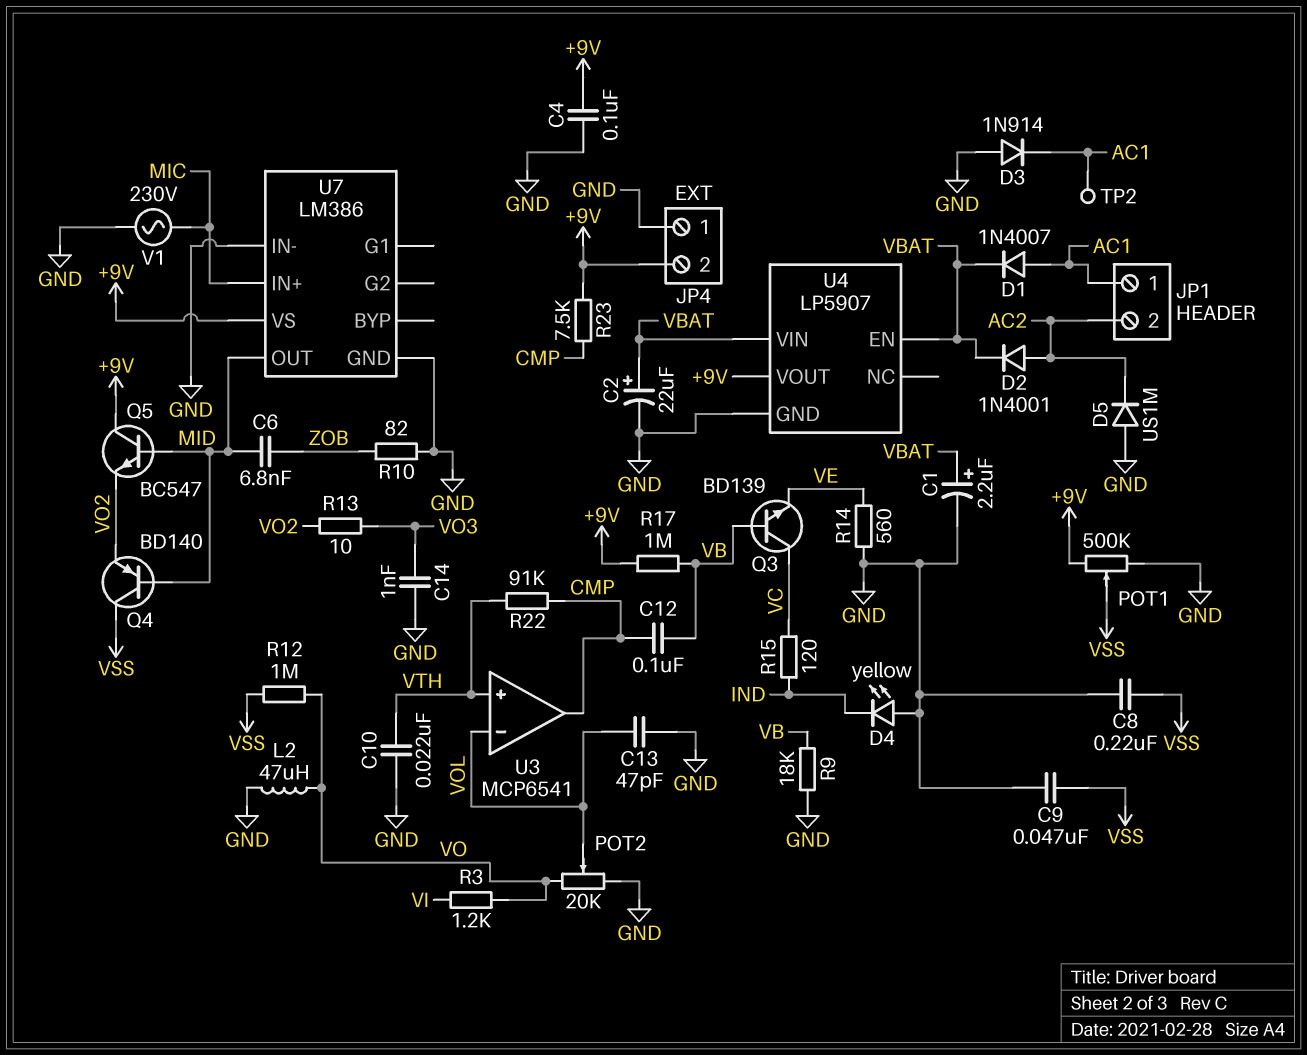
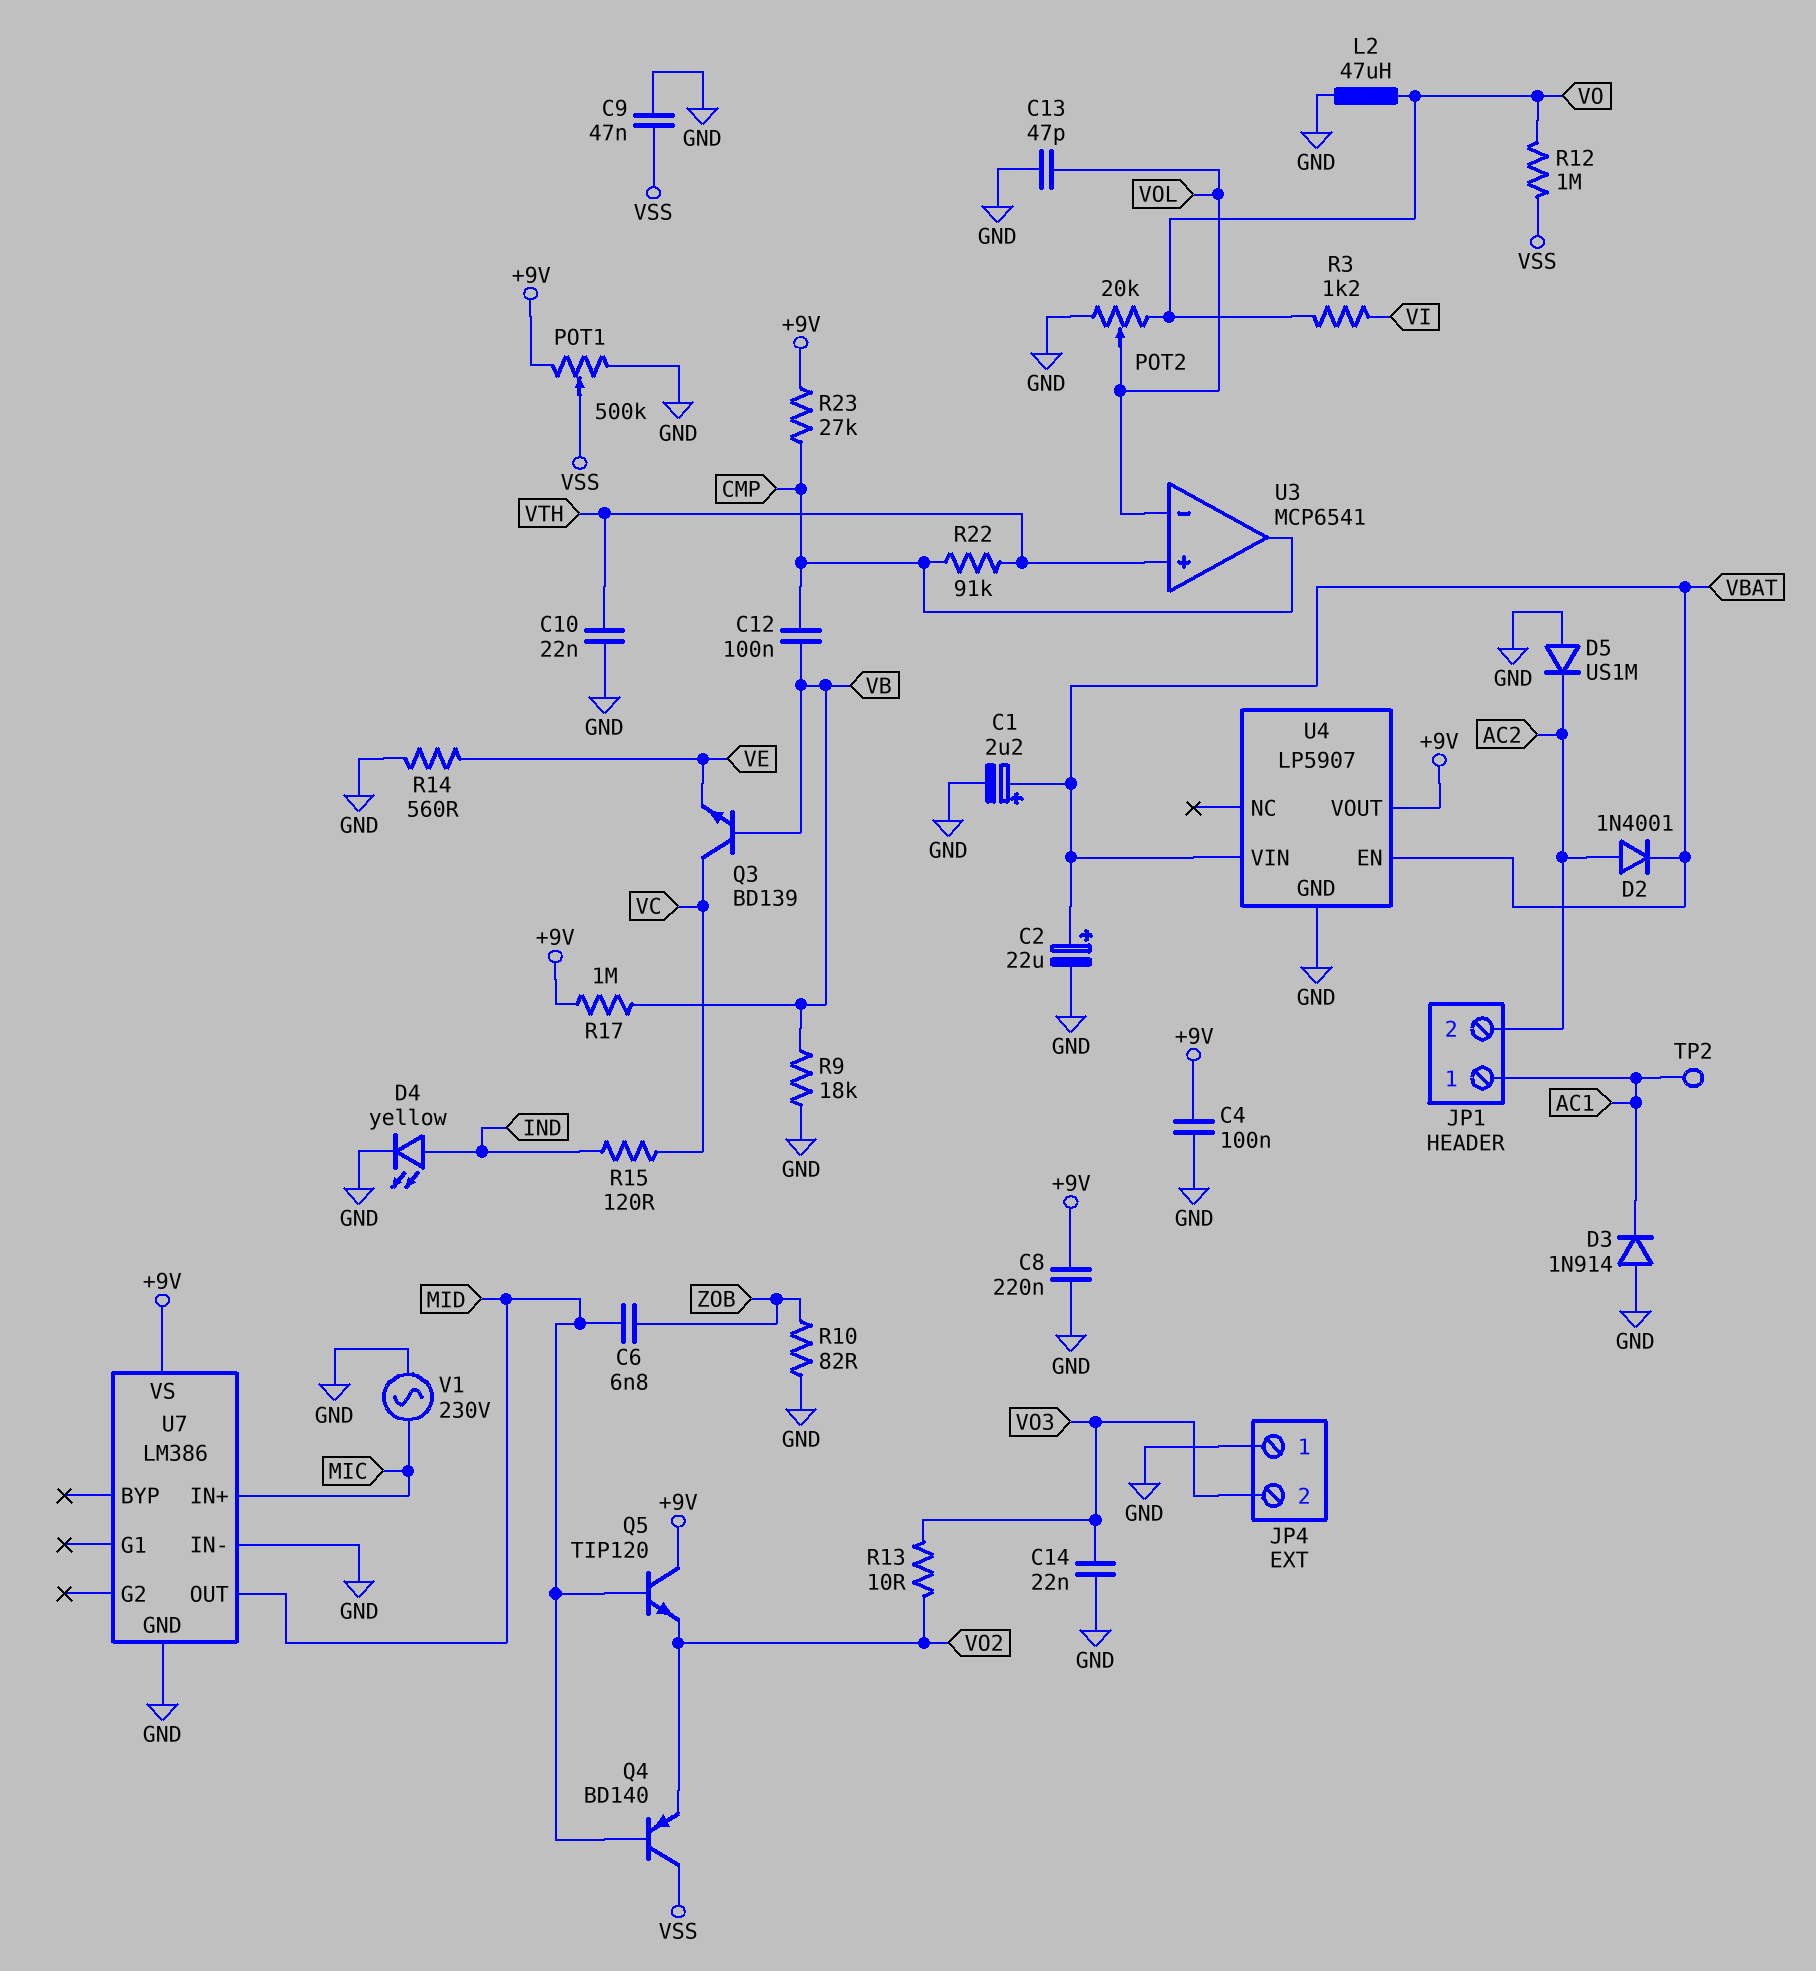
C8: 220nF (GND, VSS) -> 220nF (+9V, GND)
C14: 1nF (GND, VO3) -> 22nF (GND, VO3)
D1: diode 1N4007 (A AC1, K VBAT) -> none
D4: LED yellow (A GND, K IND) -> LED yellow (A IND, K GND)
JP4 pin 2: +9V -> VO3
Q5: NPN BC547 (B MID, C +9V, E VO2) -> NPN TIP120 (B MID, C +9V, E VO2)
R23: 7.5k (+9V, CMP) -> 27k (+9V, CMP)

